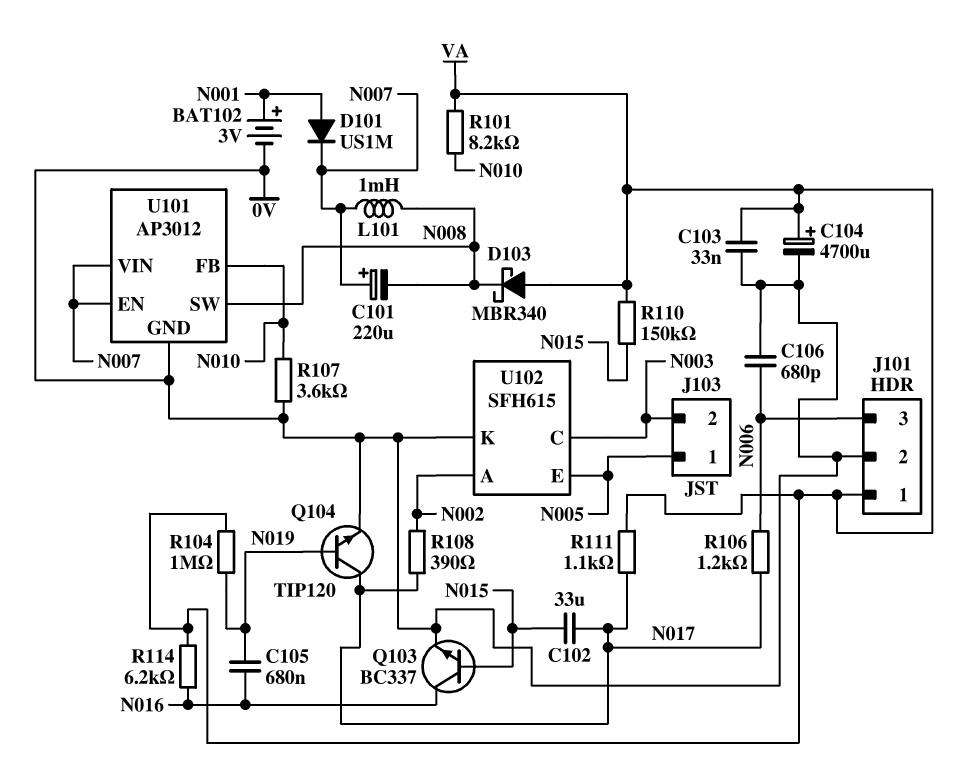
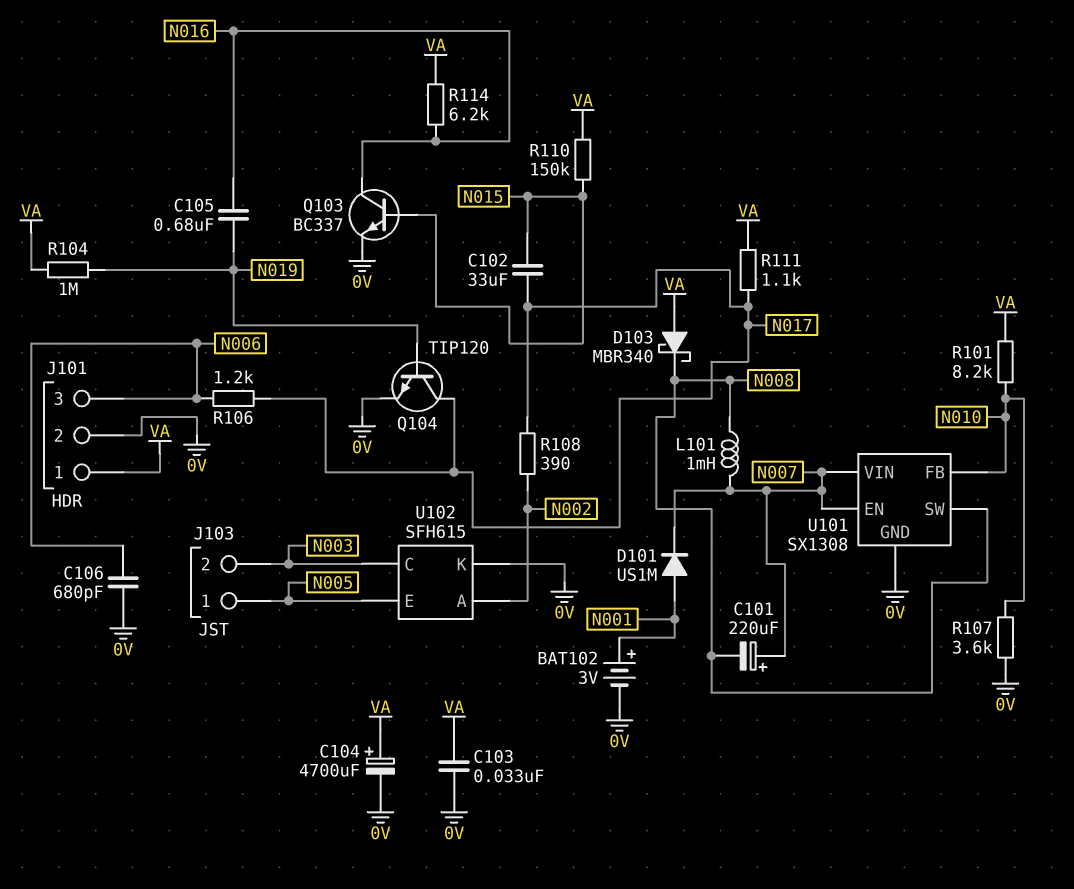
U101: AP3012 -> SX1308

